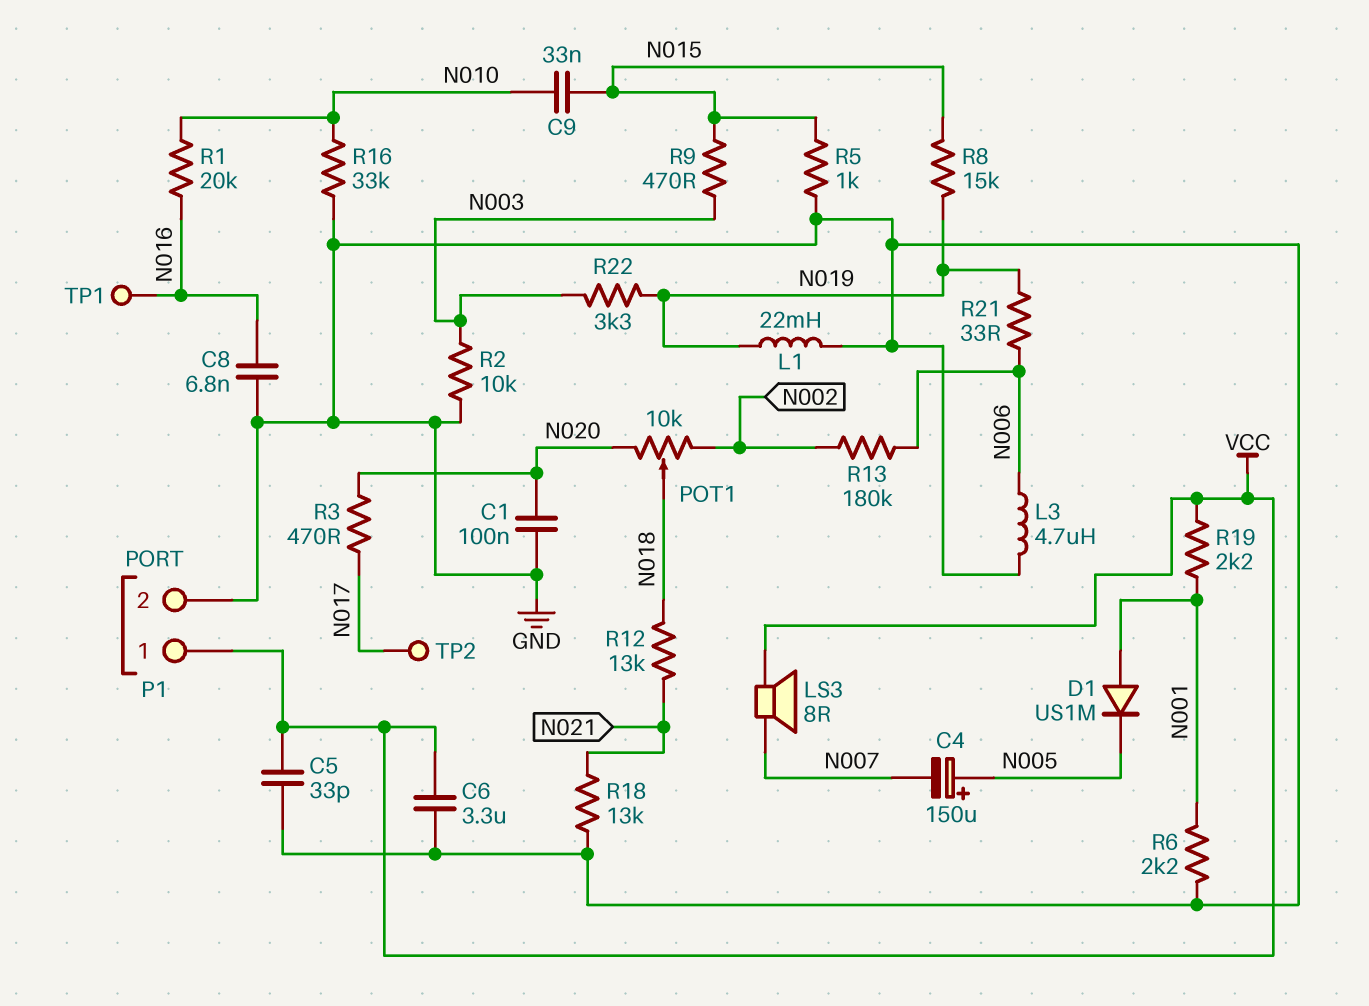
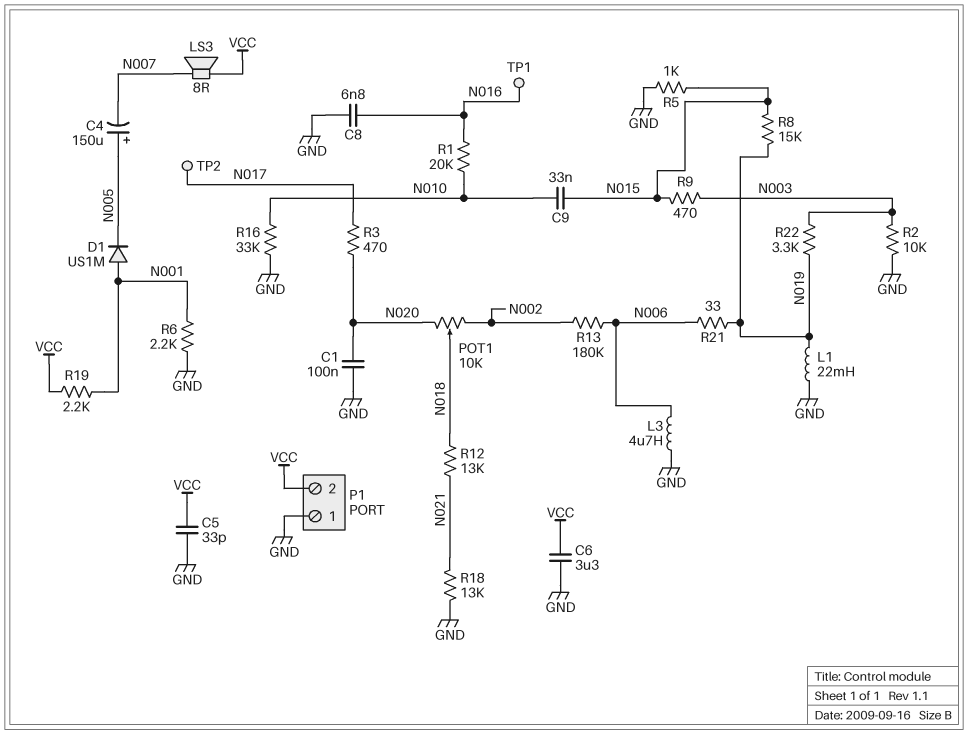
P1 pin 1: VCC -> GND
P1 pin 2: GND -> VCC

